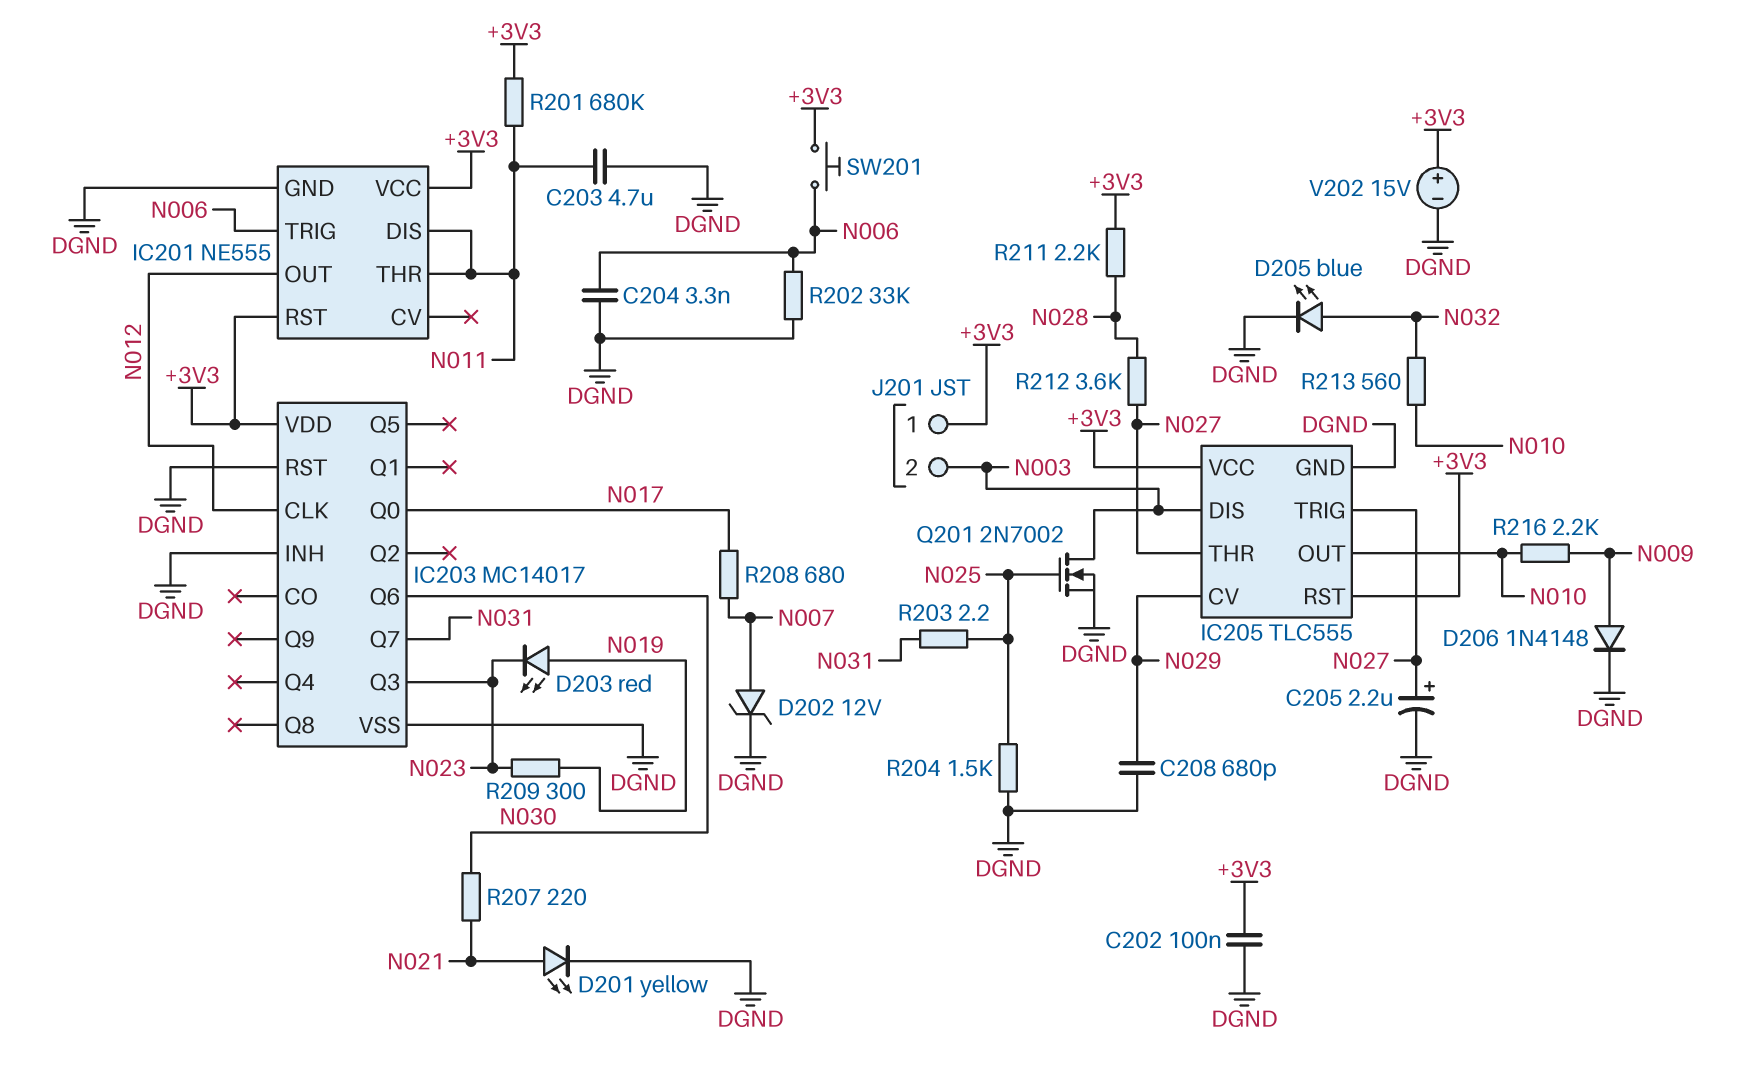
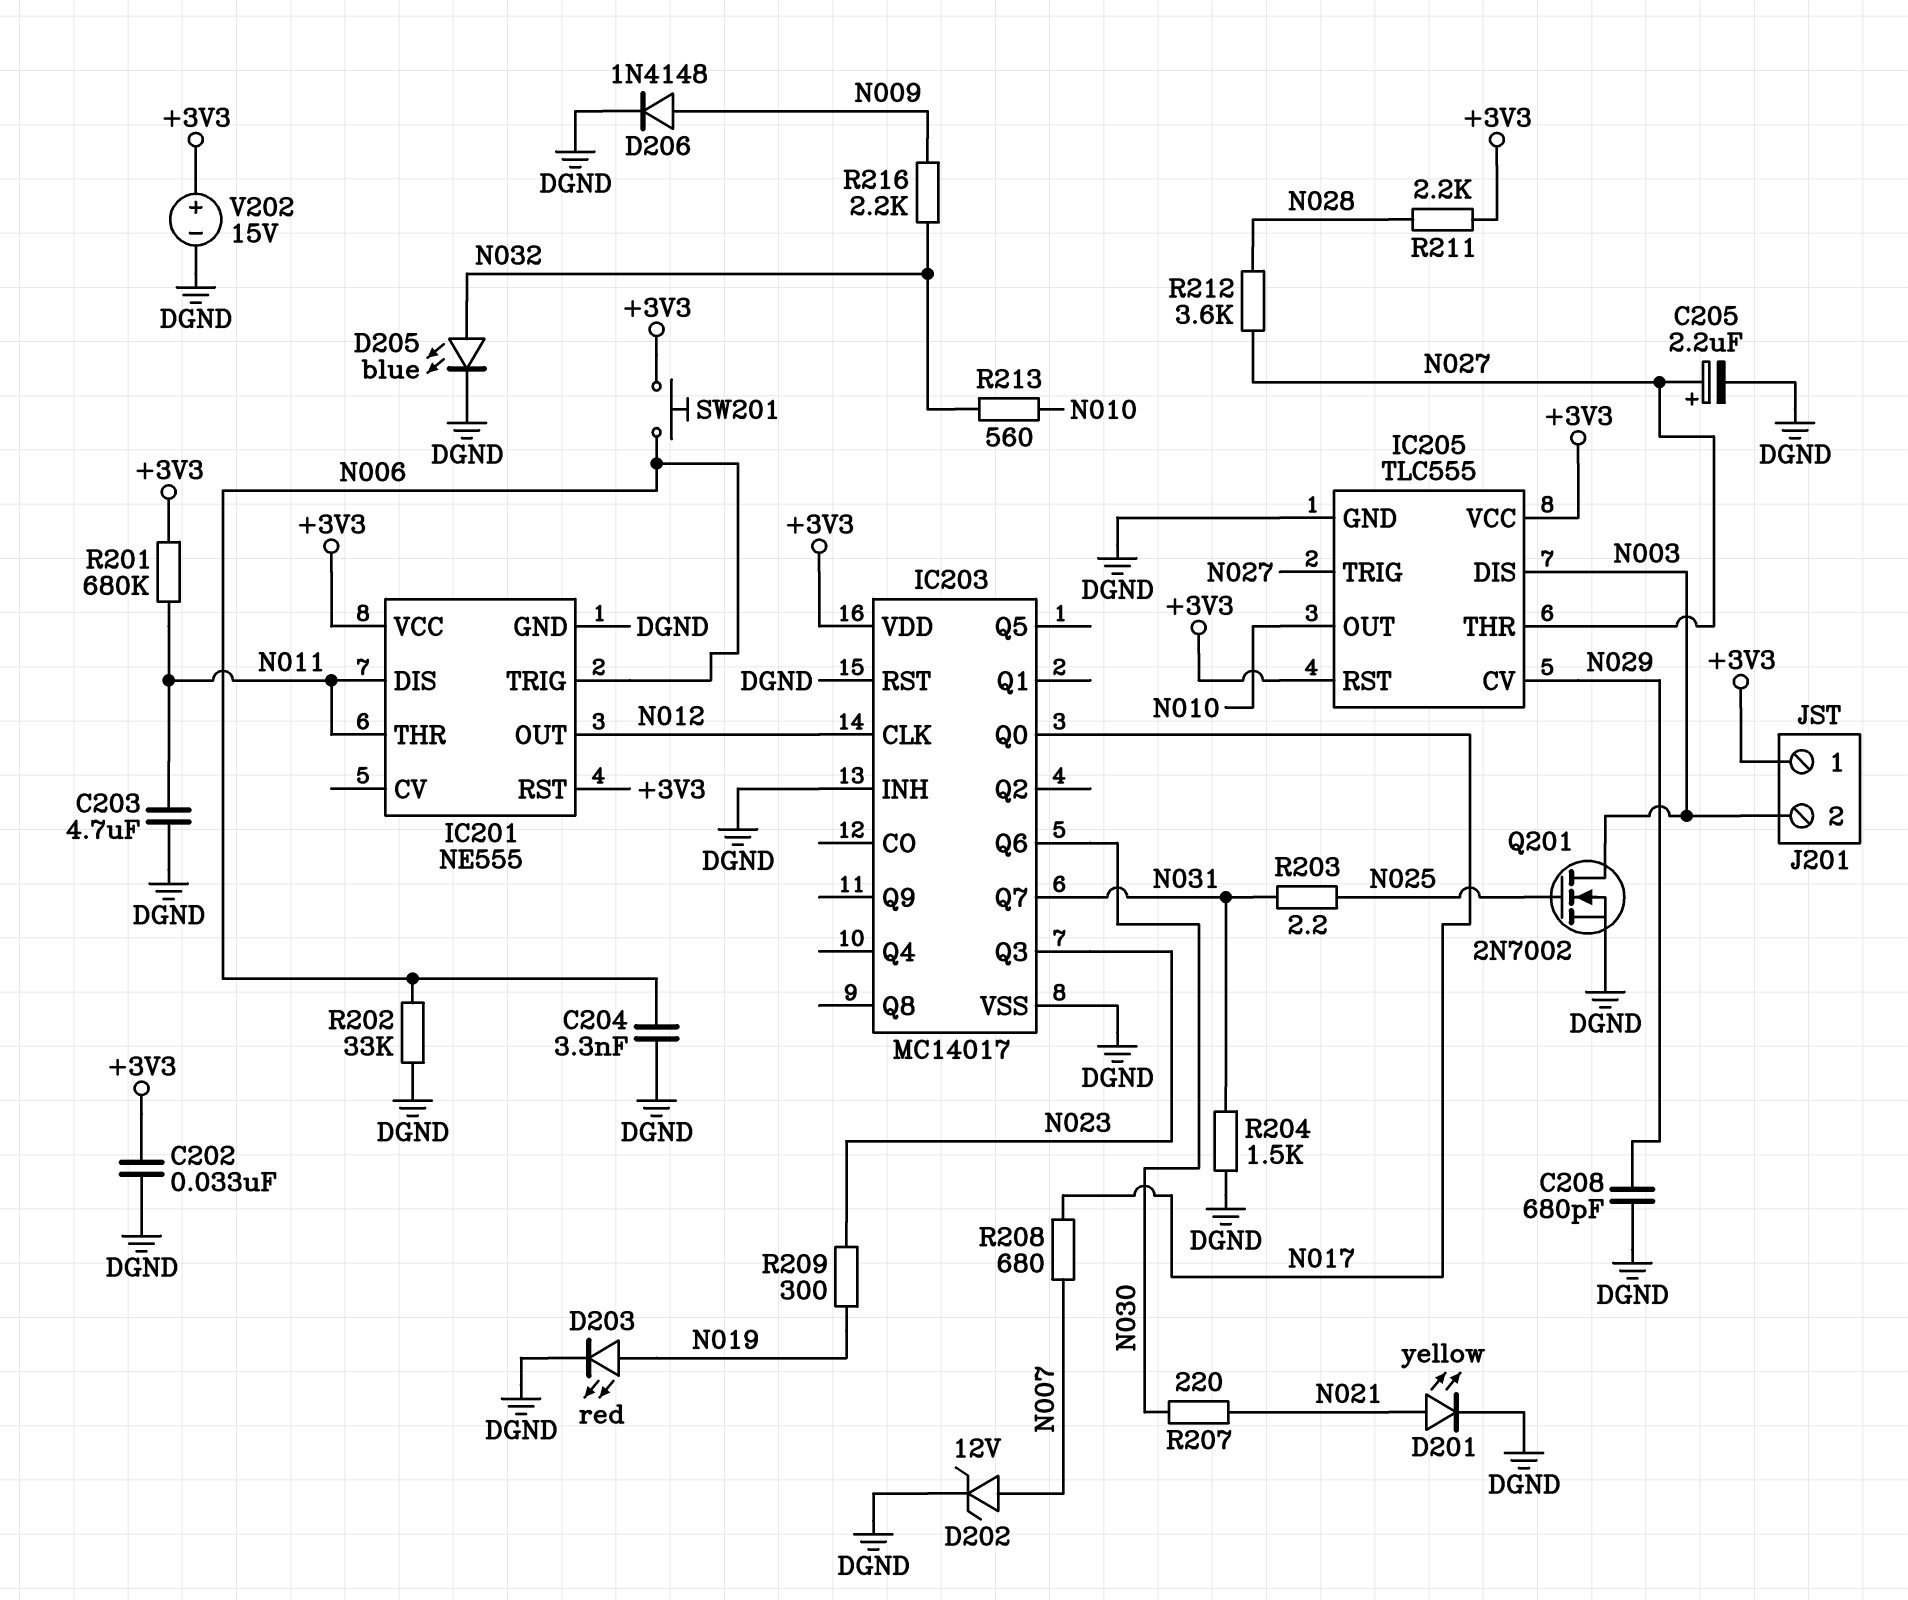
C202: 100nF (+3V3, DGND) -> 33nF (+3V3, DGND)
D203: LED red (A N019, K N023) -> LED red (A N019, K DGND)
R204: 1.5k (DGND, N025) -> 1.5k (DGND, N031)
R216: 2.2k (N009, N010) -> 2.2k (N009, N032)

